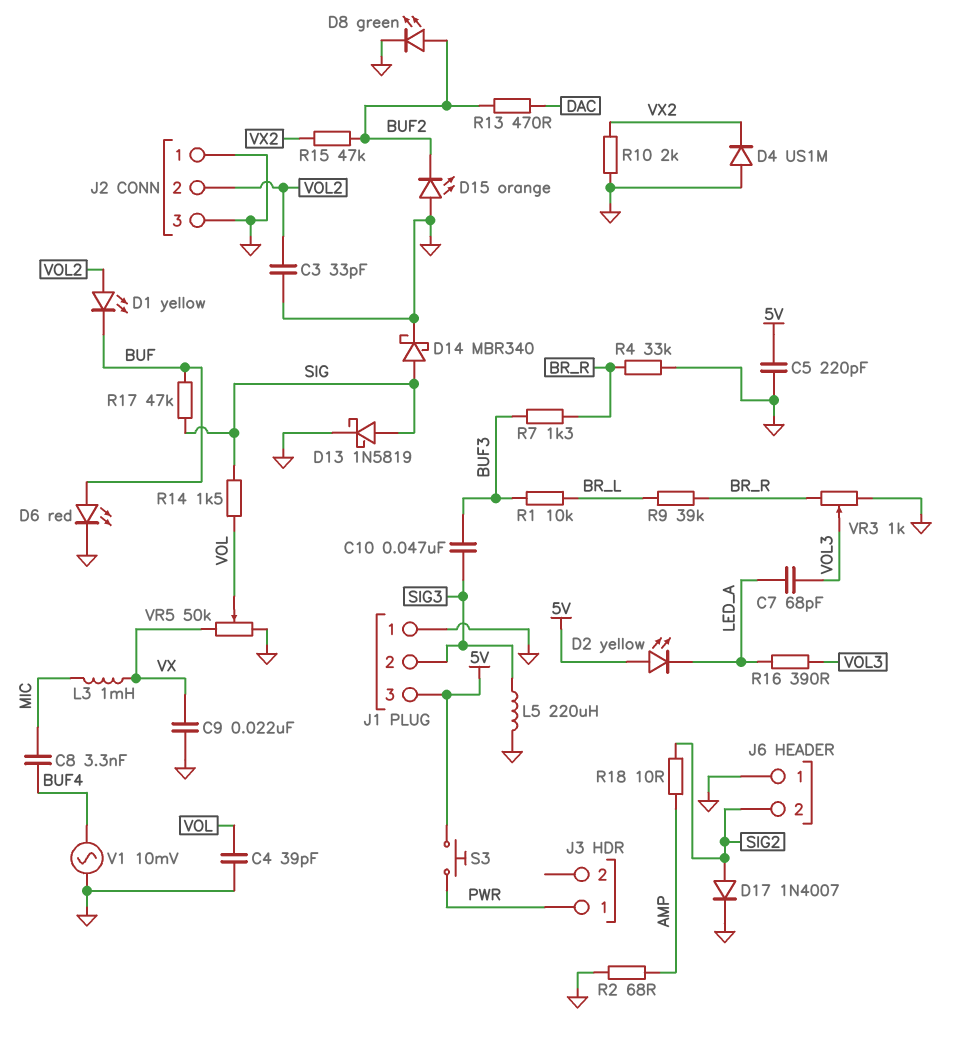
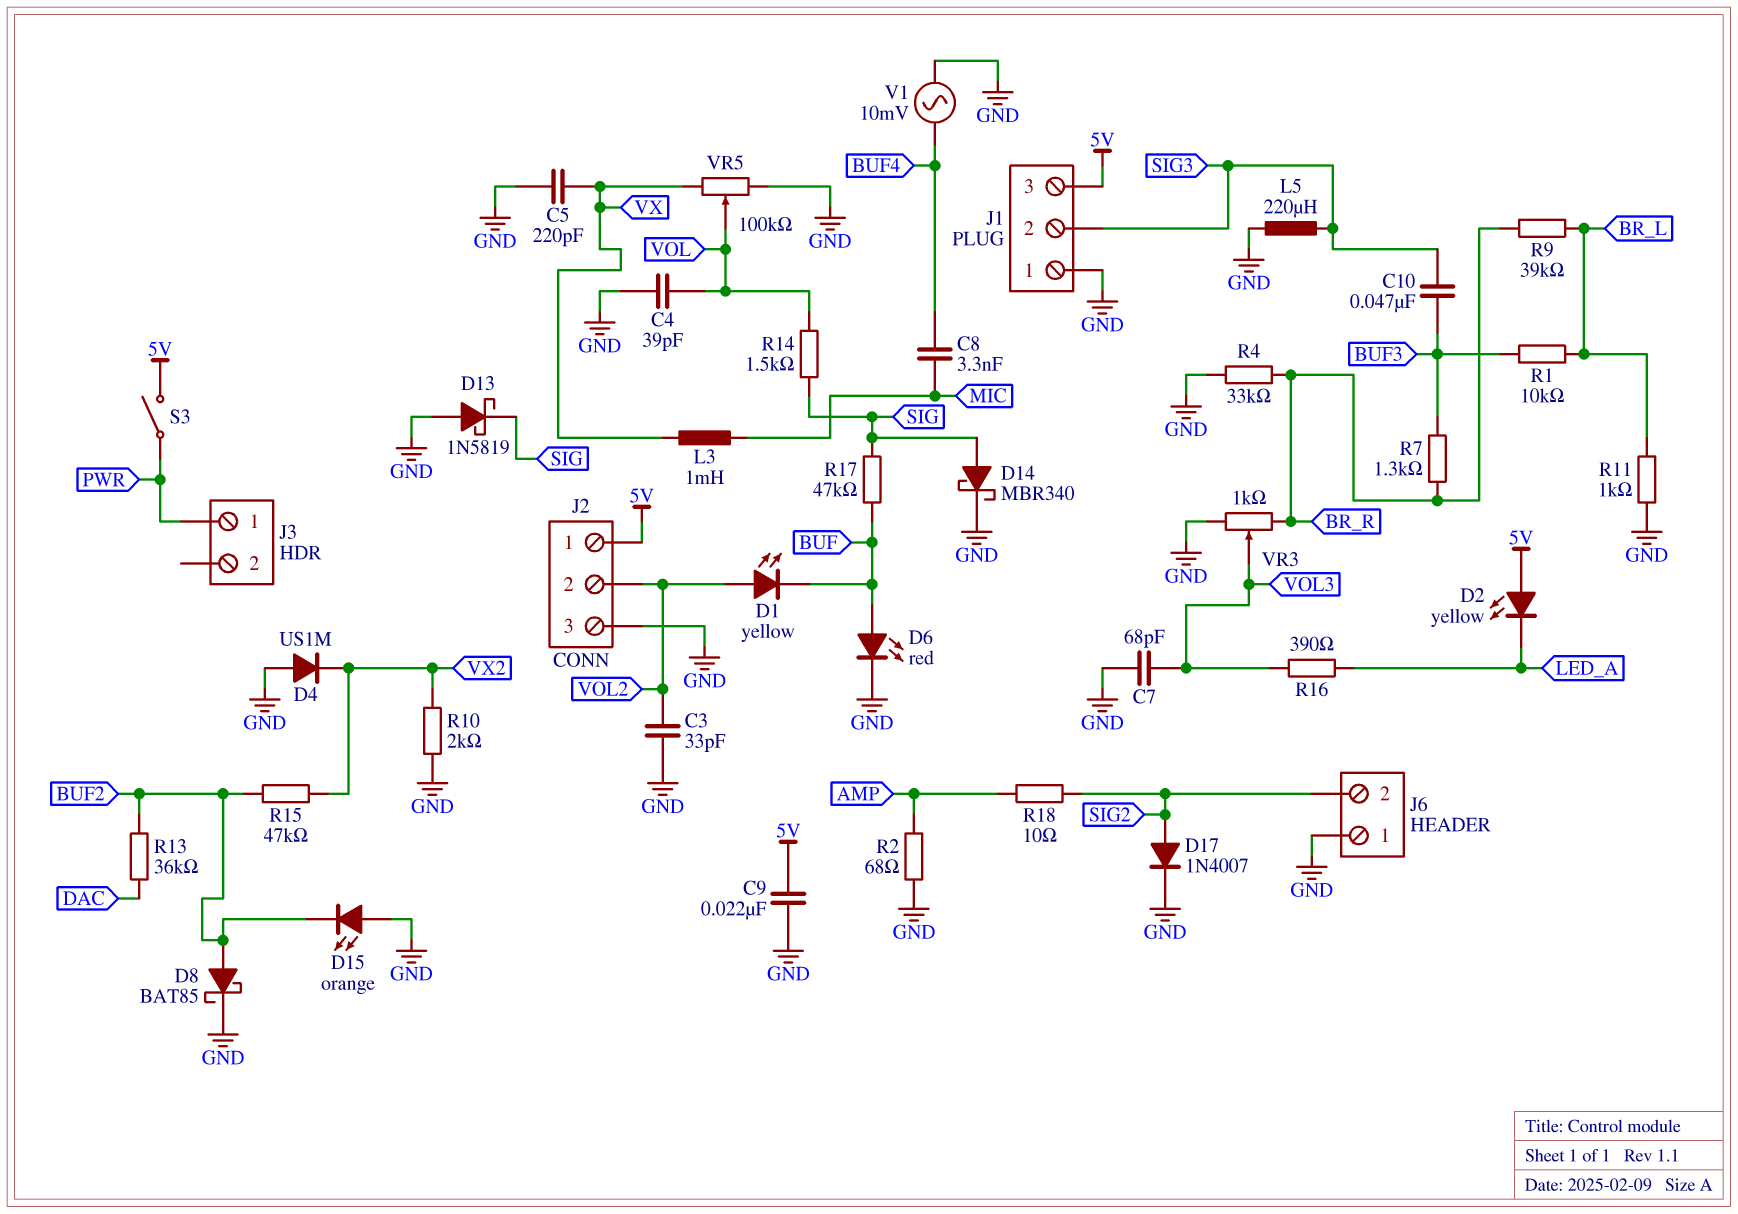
C5: 220pF (5V, GND) -> 220pF (GND, VX)
C7: 68pF (LED_A, VOL3) -> 68pF (GND, VOL3)
C9: 22nF (GND, VX) -> 22nF (5V, GND)
D8: LED green (A BUF2, K GND) -> schottky BAT85 (A BUF2, K GND)
D13: schottky 1N5819 (A SIG, K GND) -> schottky 1N5819 (A GND, K SIG)
J2 pin 1: GND -> 5V
R11: none -> 1k (BR_L, GND)
R13: 470 (BUF2, DAC) -> 36k (BUF2, DAC)
S3: button (5V, PWR) -> switch (5V, PWR)
VR5: 50k (GND, VX, wiper VOL) -> 100k (GND, VX, wiper VOL)

